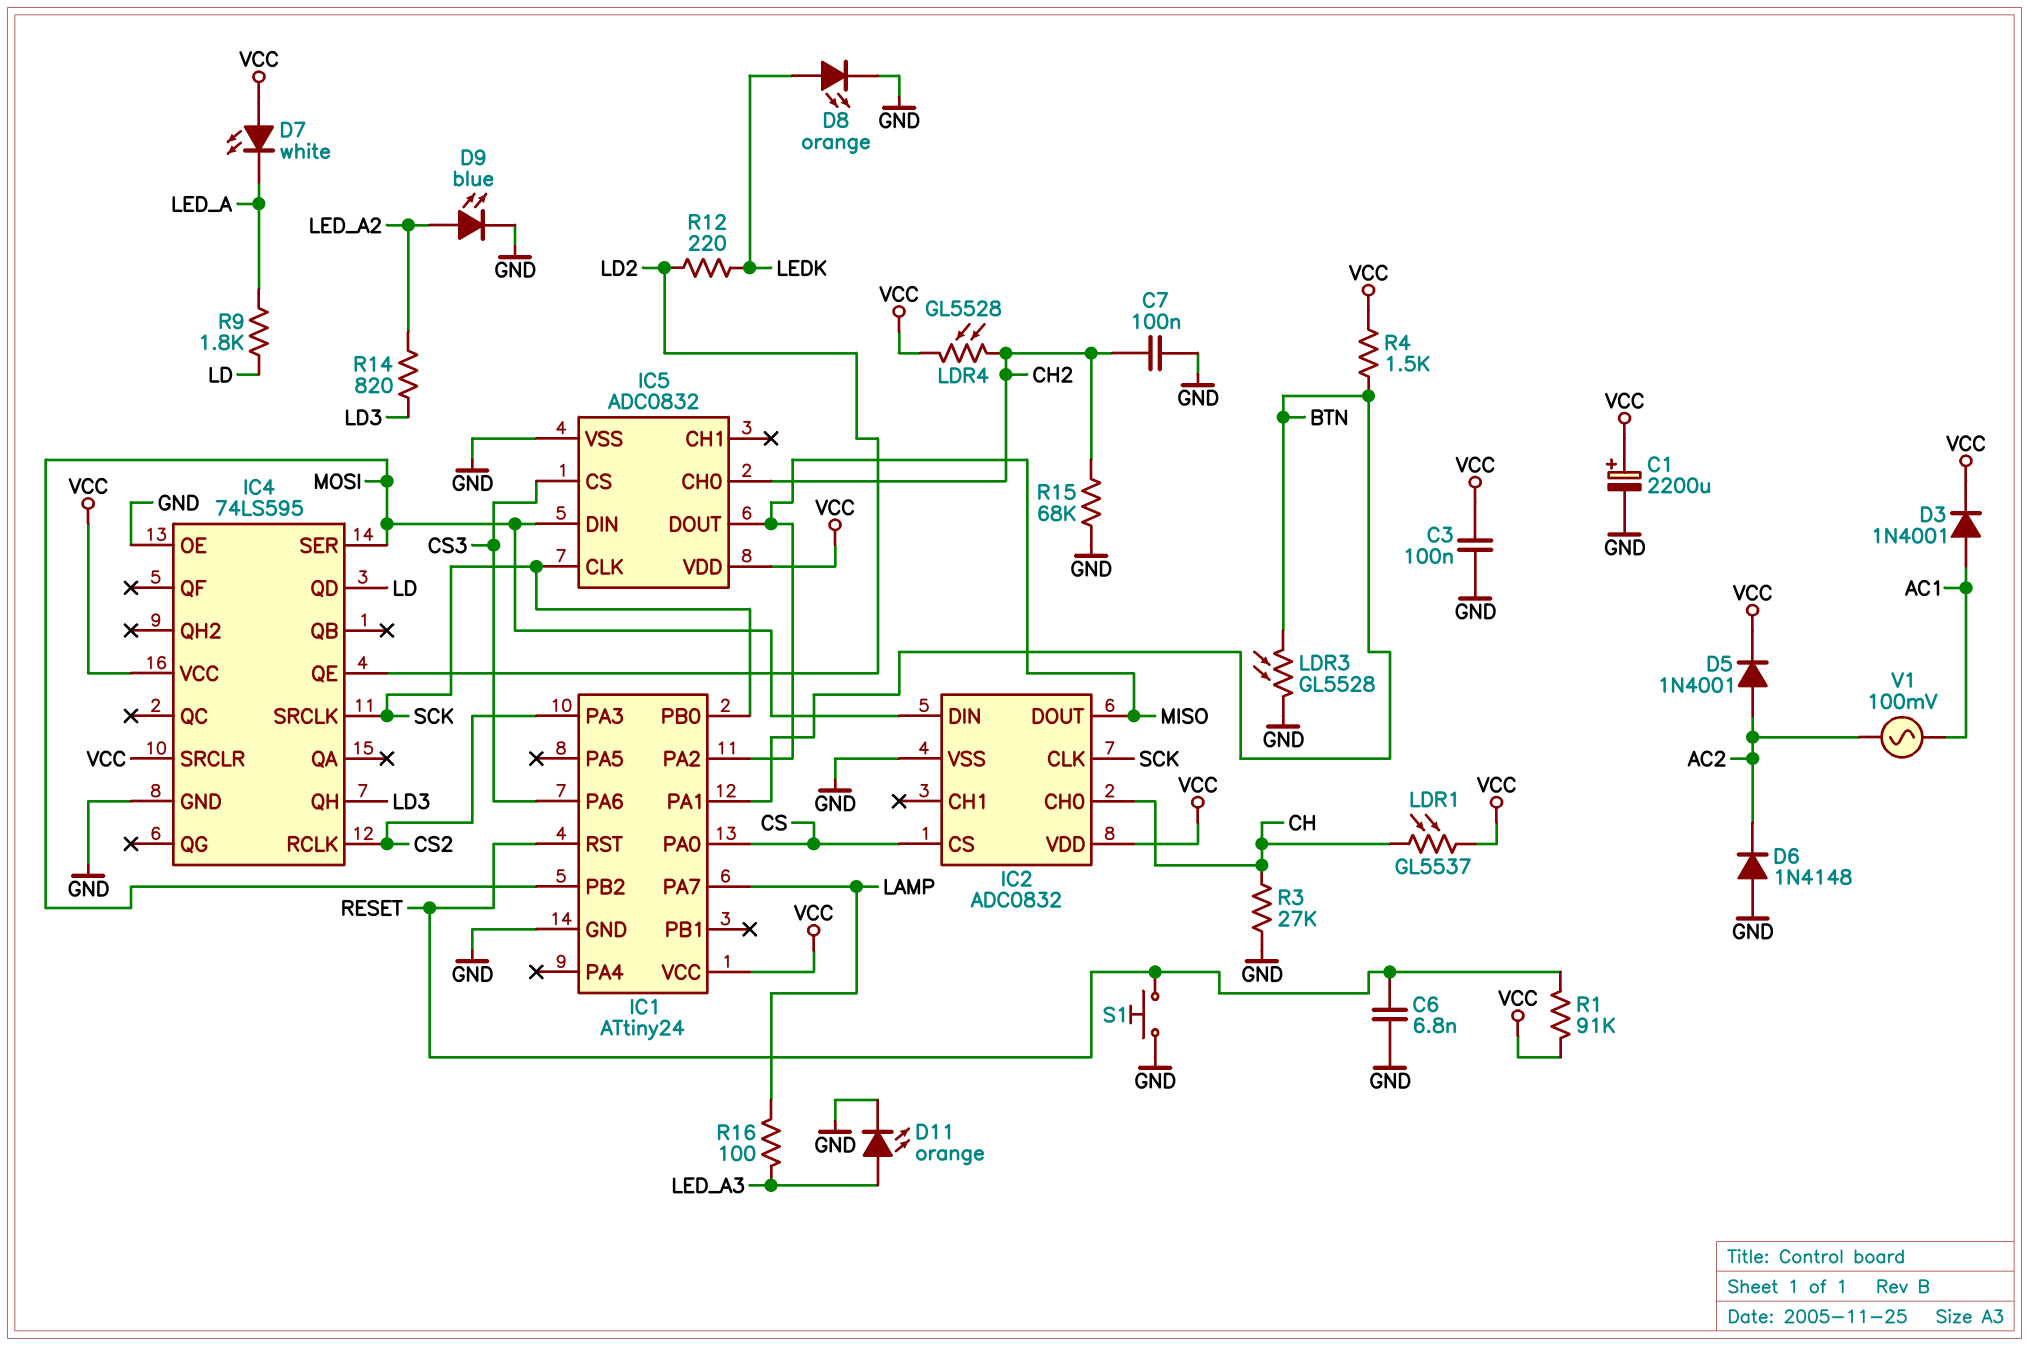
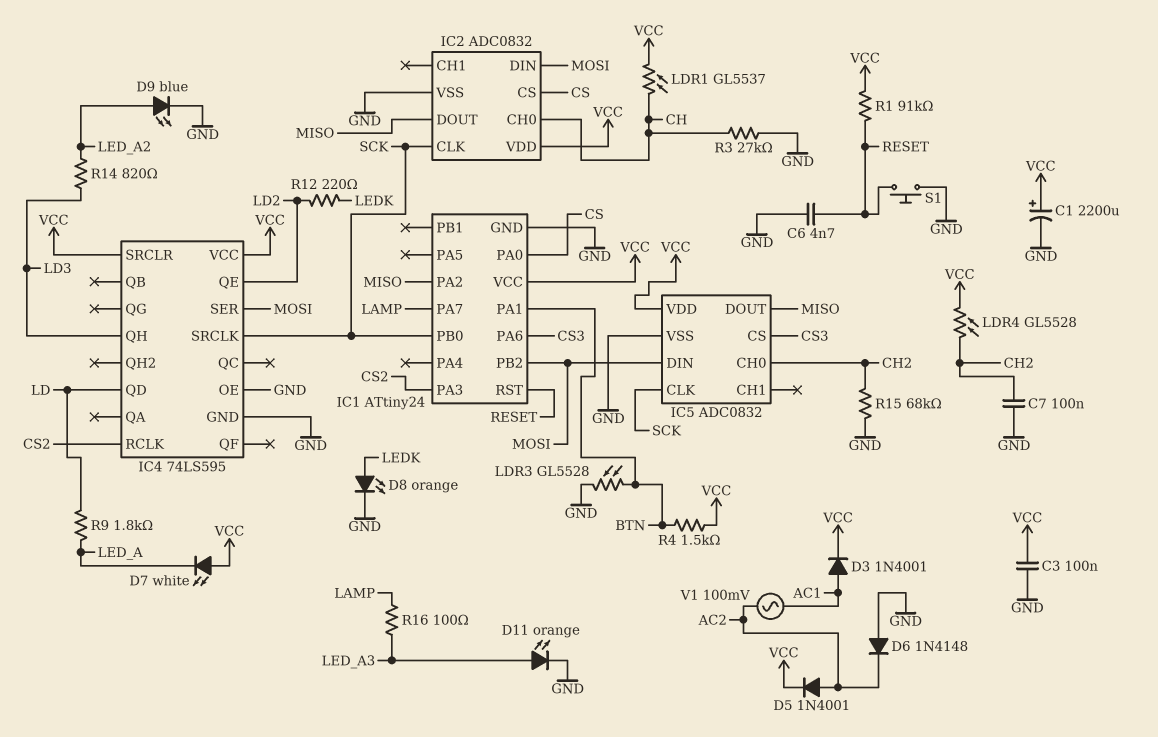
C6: 6.8nF (GND, RESET) -> 4.7nF (GND, RESET)

